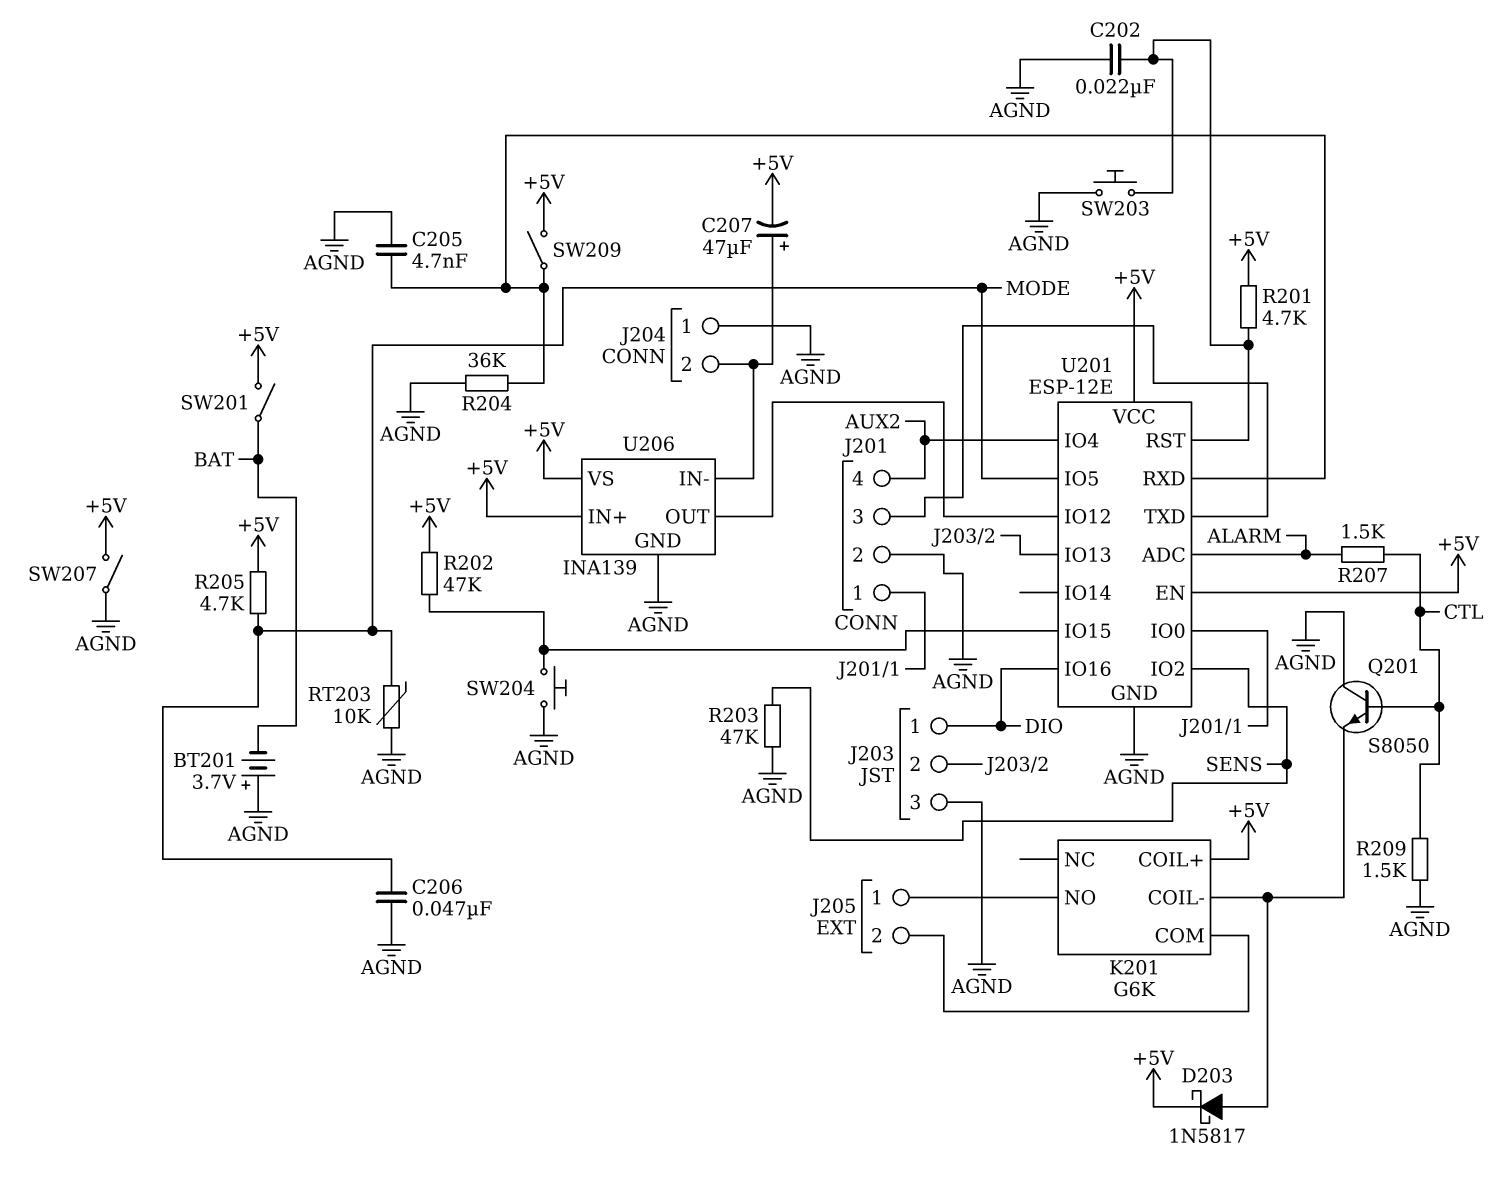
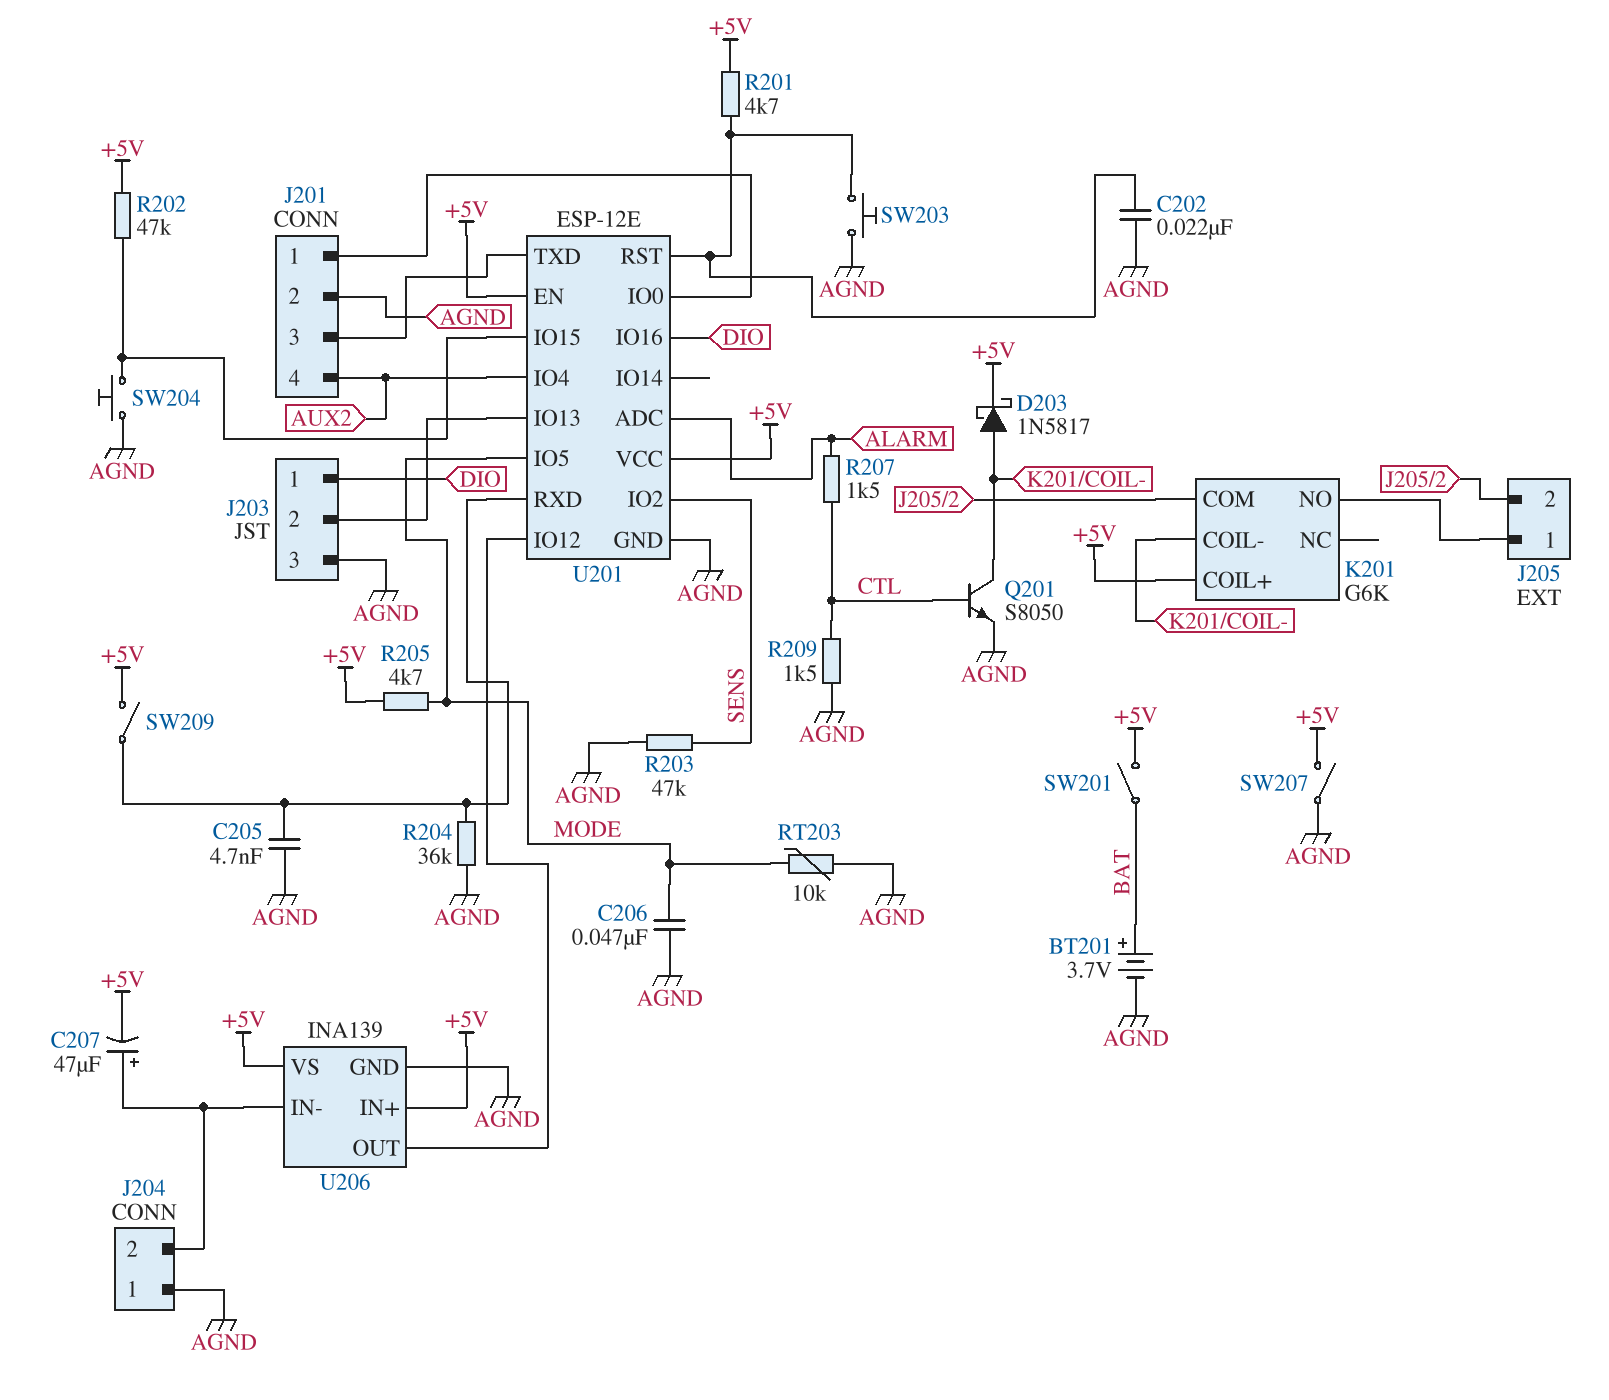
BT201: 3.7V (plus AGND, minus BAT) -> 3.7V (plus BAT, minus AGND)
Q201: NPN S8050 (B CTL, C AGND, E K201/COIL-) -> NPN S8050 (B CTL, C K201/COIL-, E AGND)

